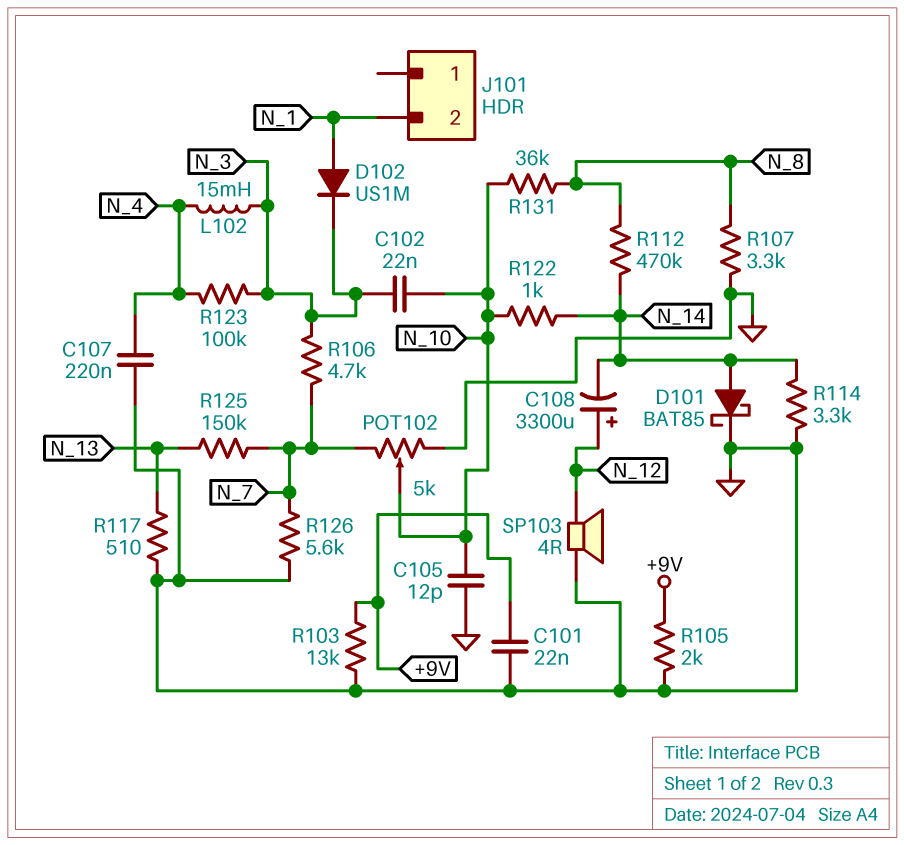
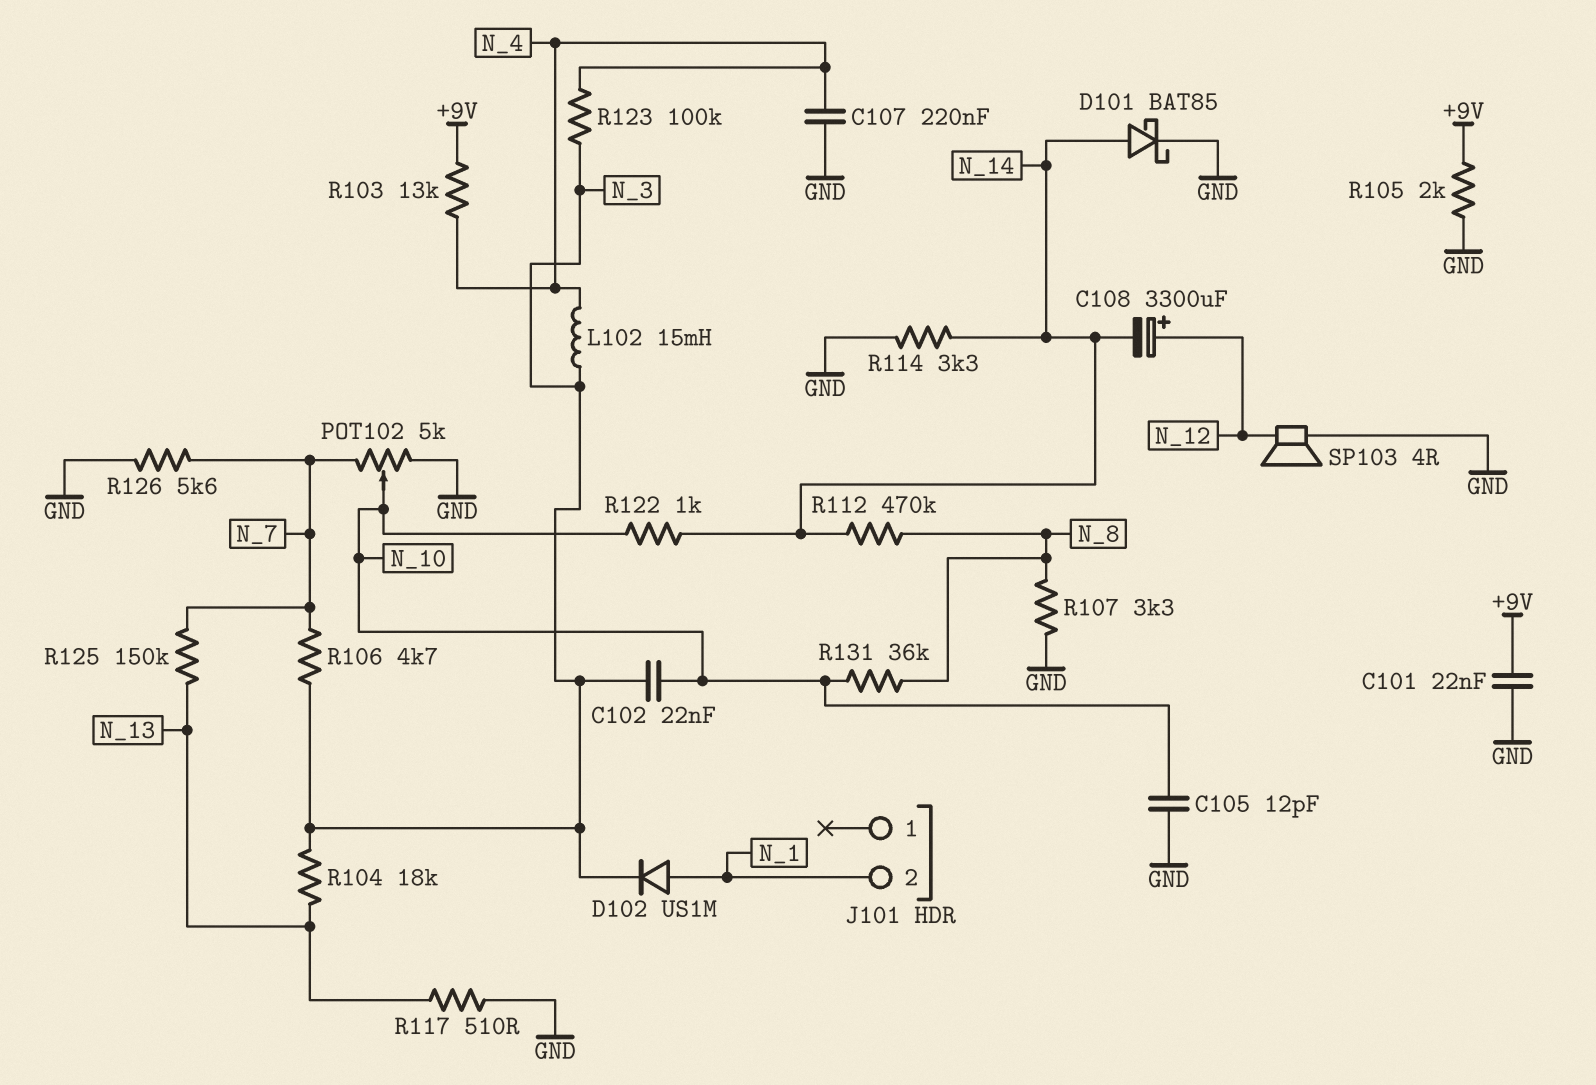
R103: 13k (+9V, GND) -> 13k (+9V, N_4)
R104: none -> 18k (N_3, N_13)

